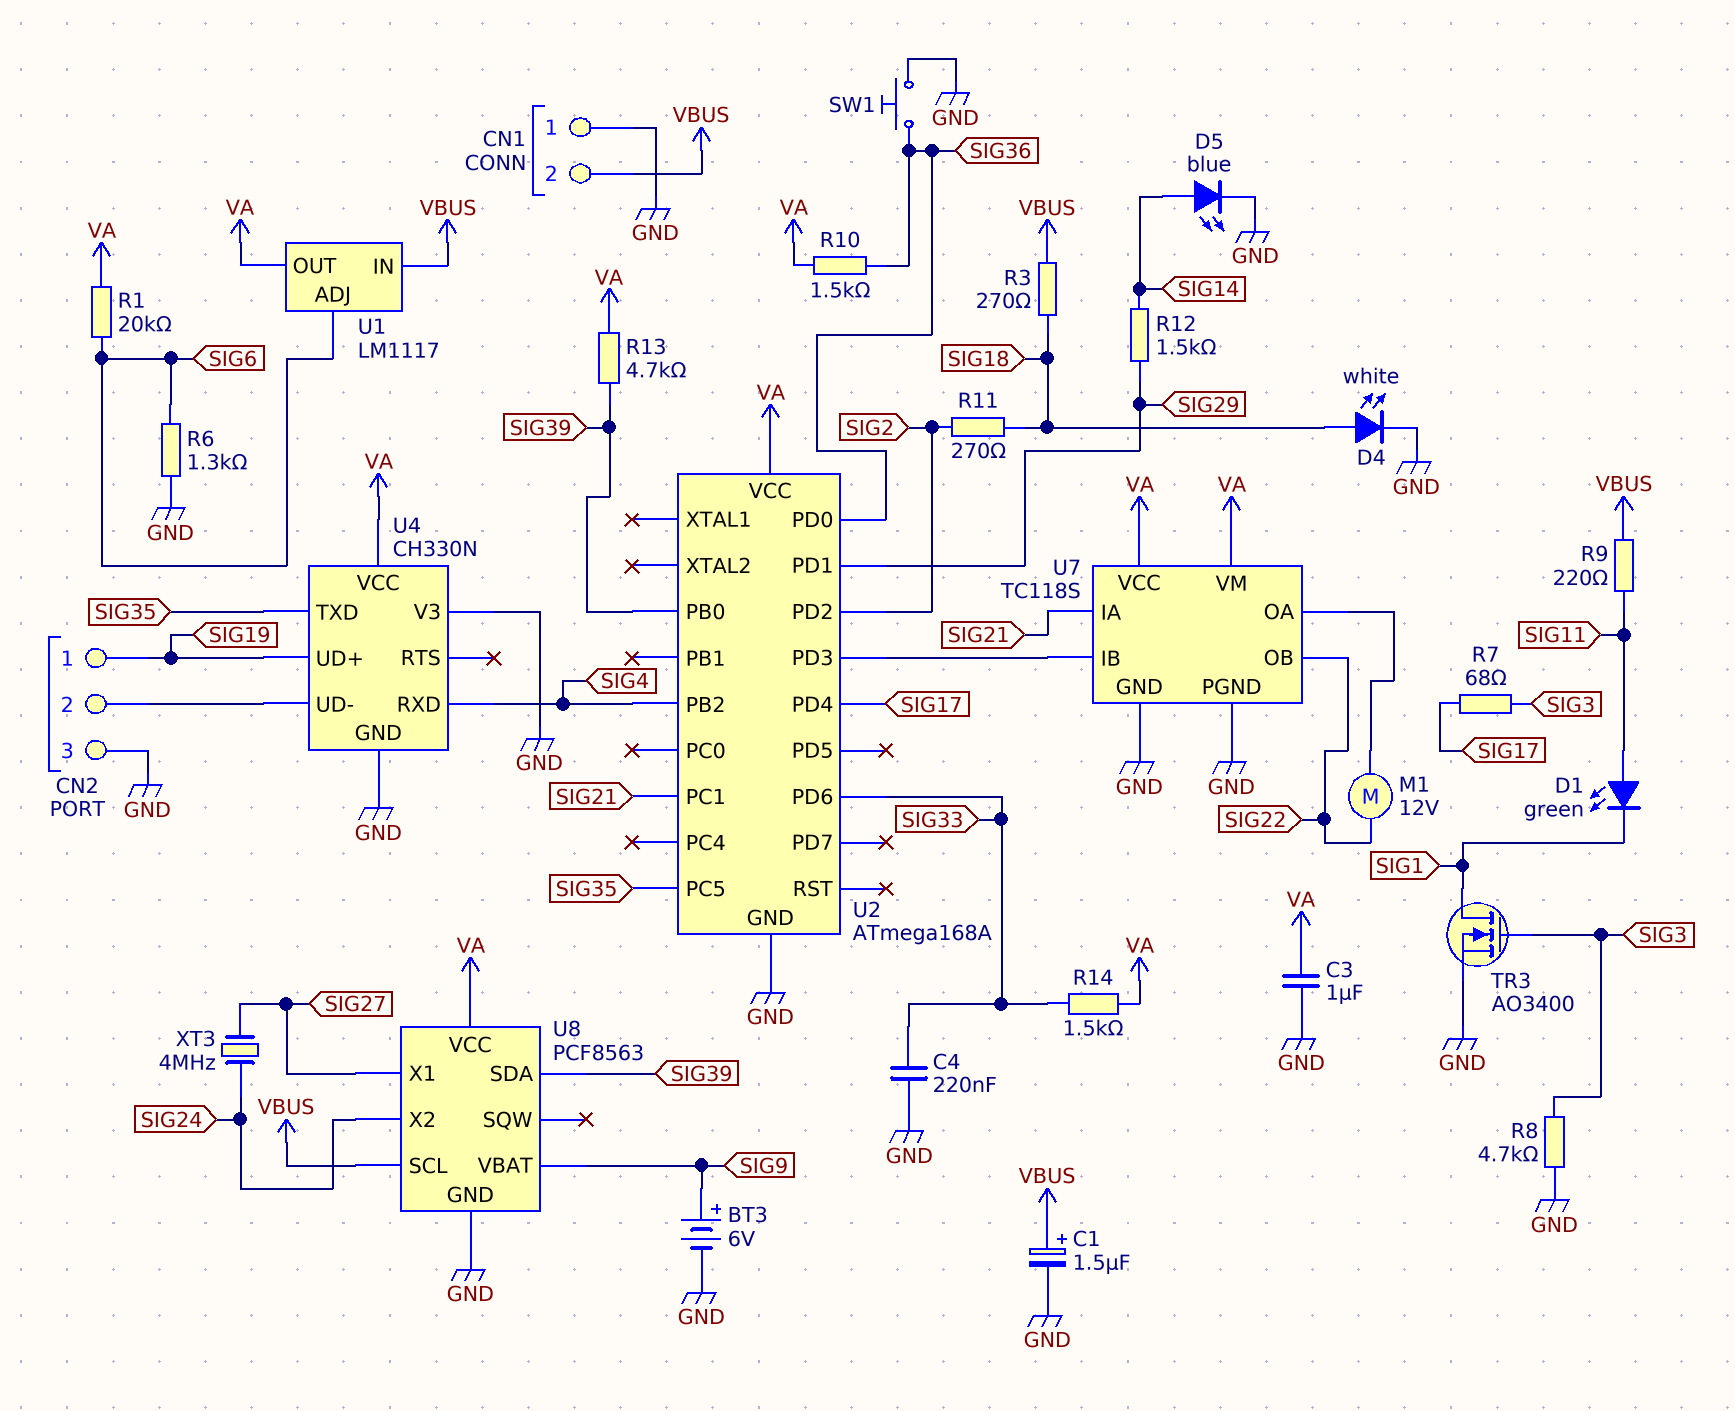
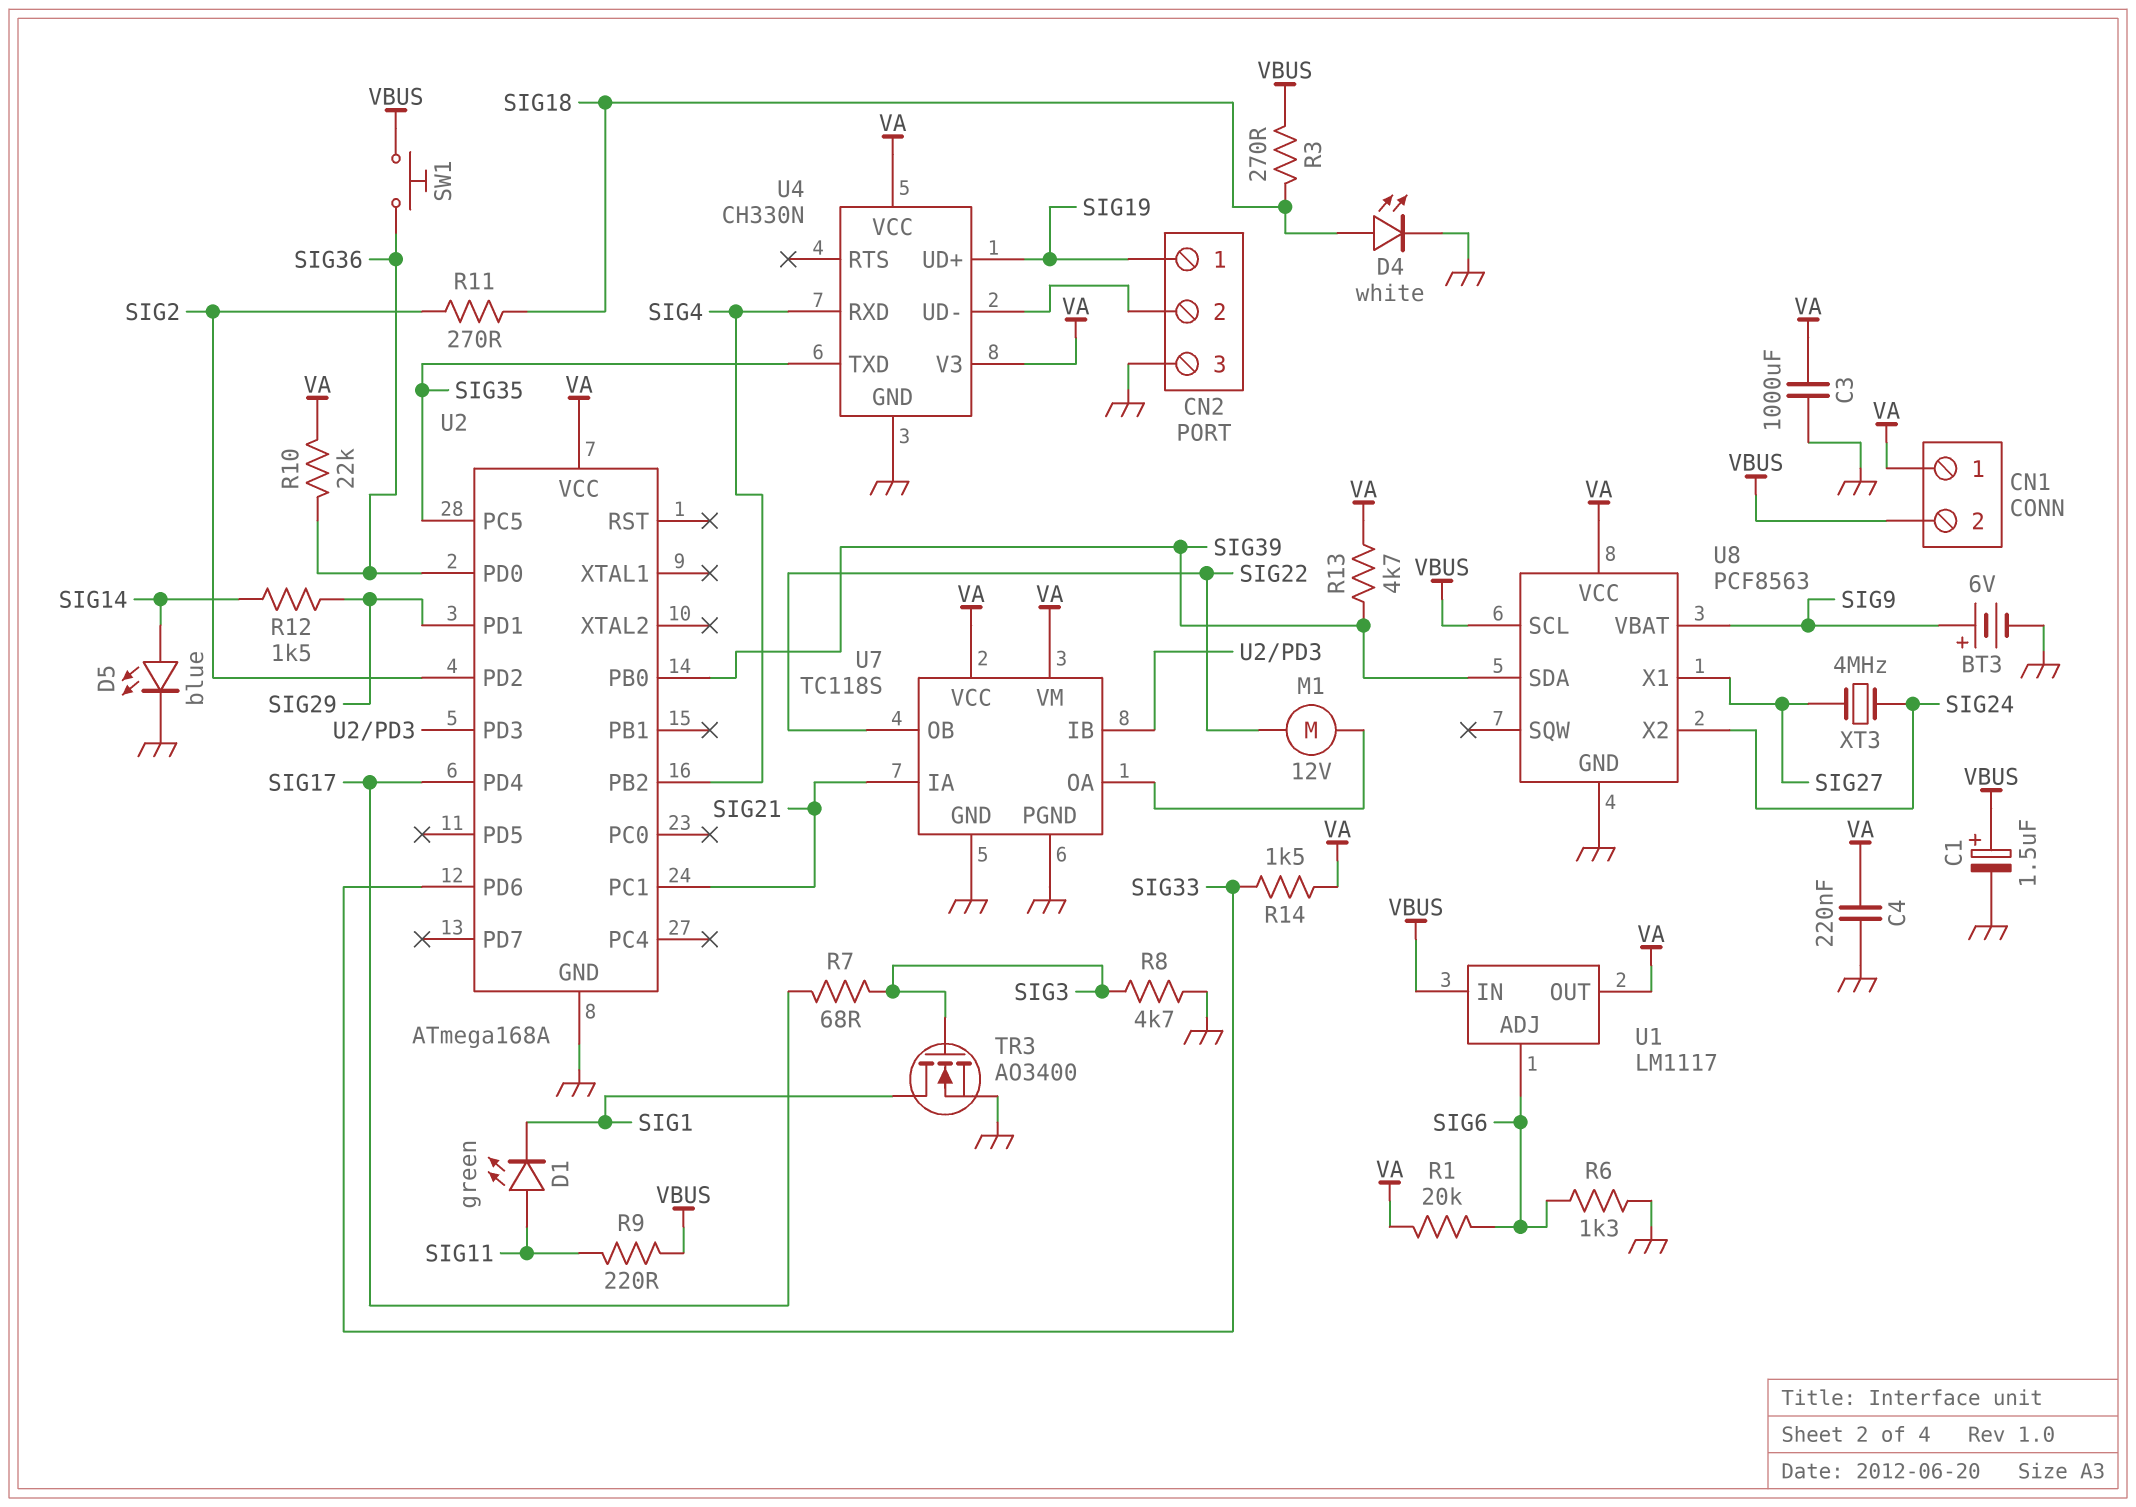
C3: 1uF (GND, VA) -> 1000uF (GND, VA)
C4: 220nF (GND, SIG33) -> 220nF (GND, VA)
CN1 pin 1: GND -> VA
R10: 1.5k (SIG36, VA) -> 22k (SIG36, VA)
SW1: button (GND, SIG36) -> button (SIG36, VBUS)
U4 pin V3: GND -> VA

